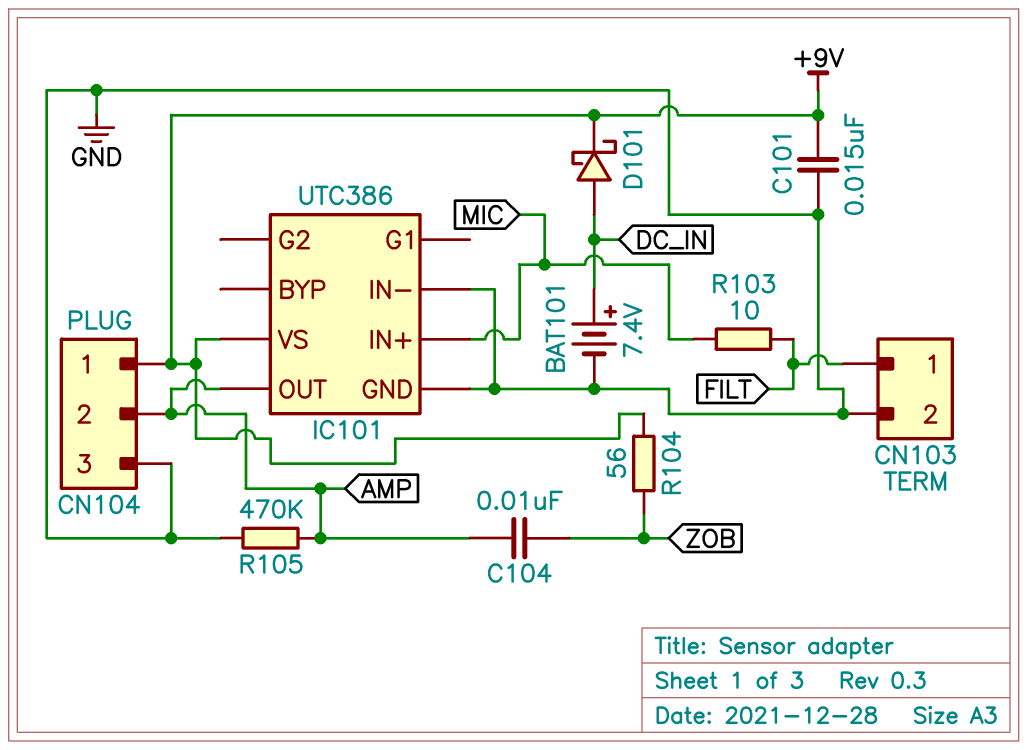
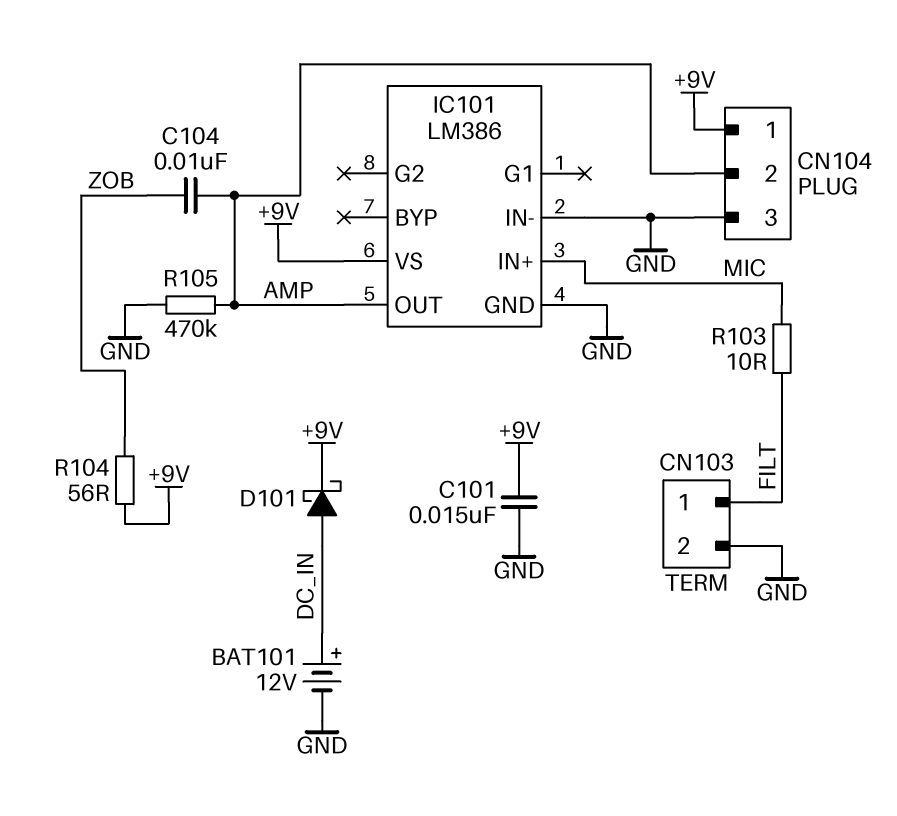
BAT101: 7.4V (plus DC_IN, minus GND) -> 12V (plus DC_IN, minus GND)
IC101: UTC386 -> LM386

